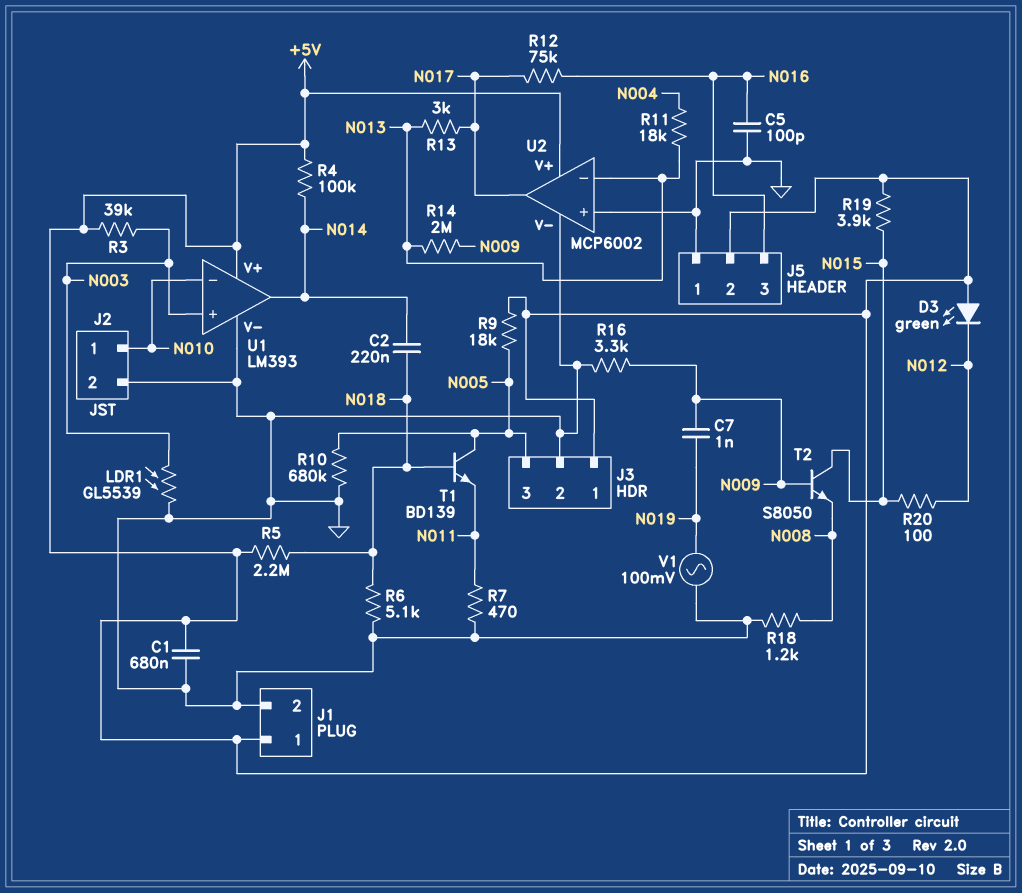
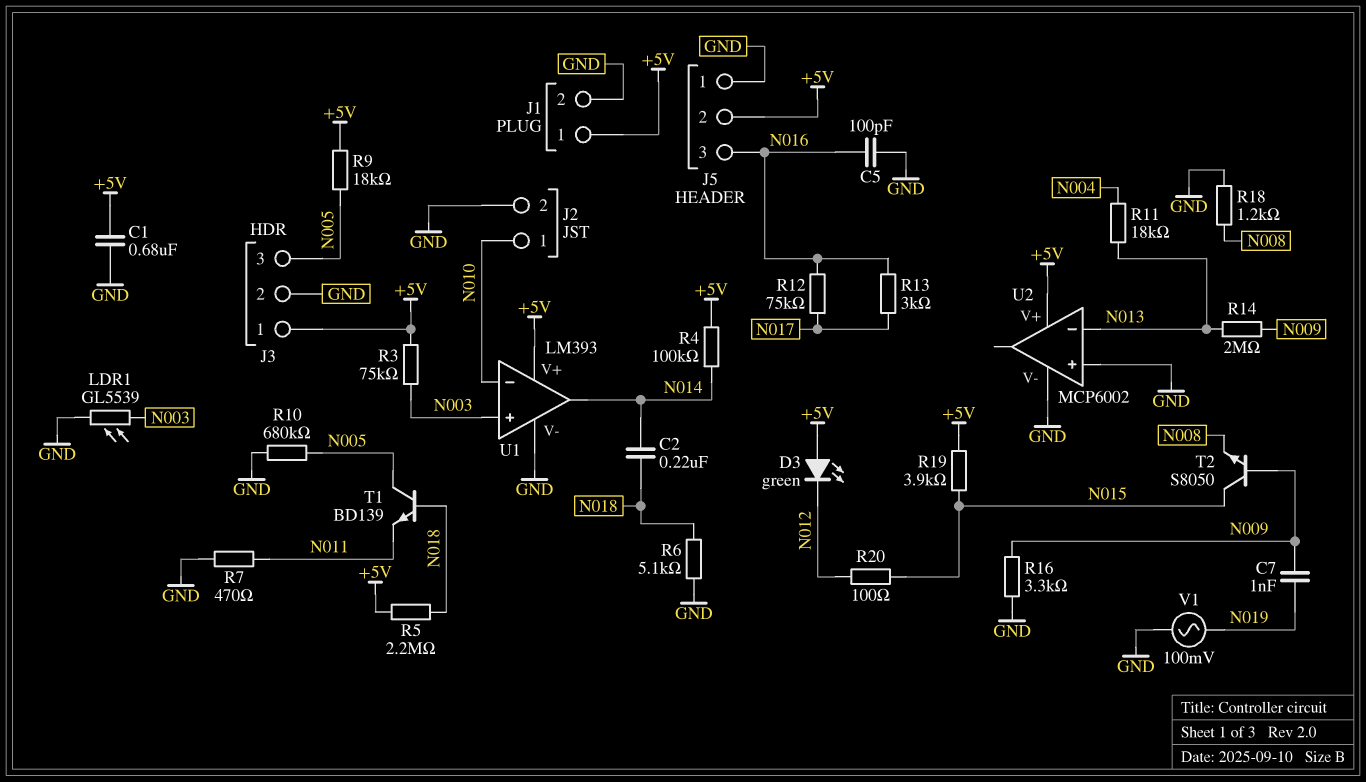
R3: 39k (+5V, N003) -> 75k (+5V, N003)
R13: 3k (N013, N017) -> 3k (N016, N017)
U2 pin out: N017 -> none

